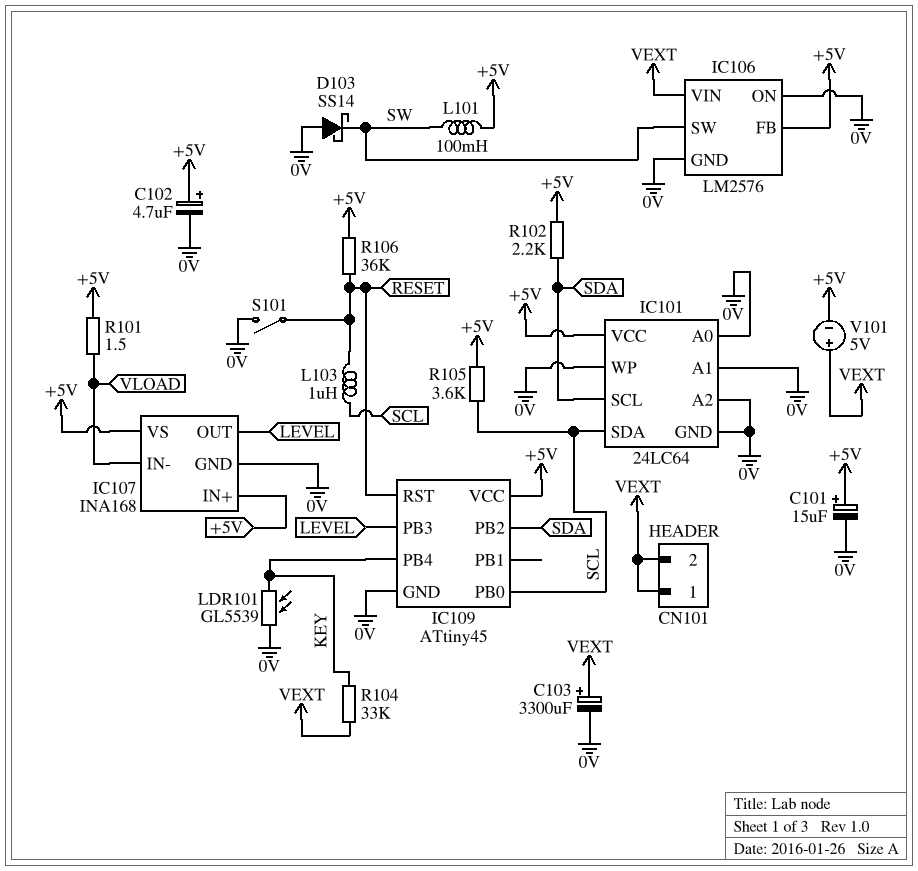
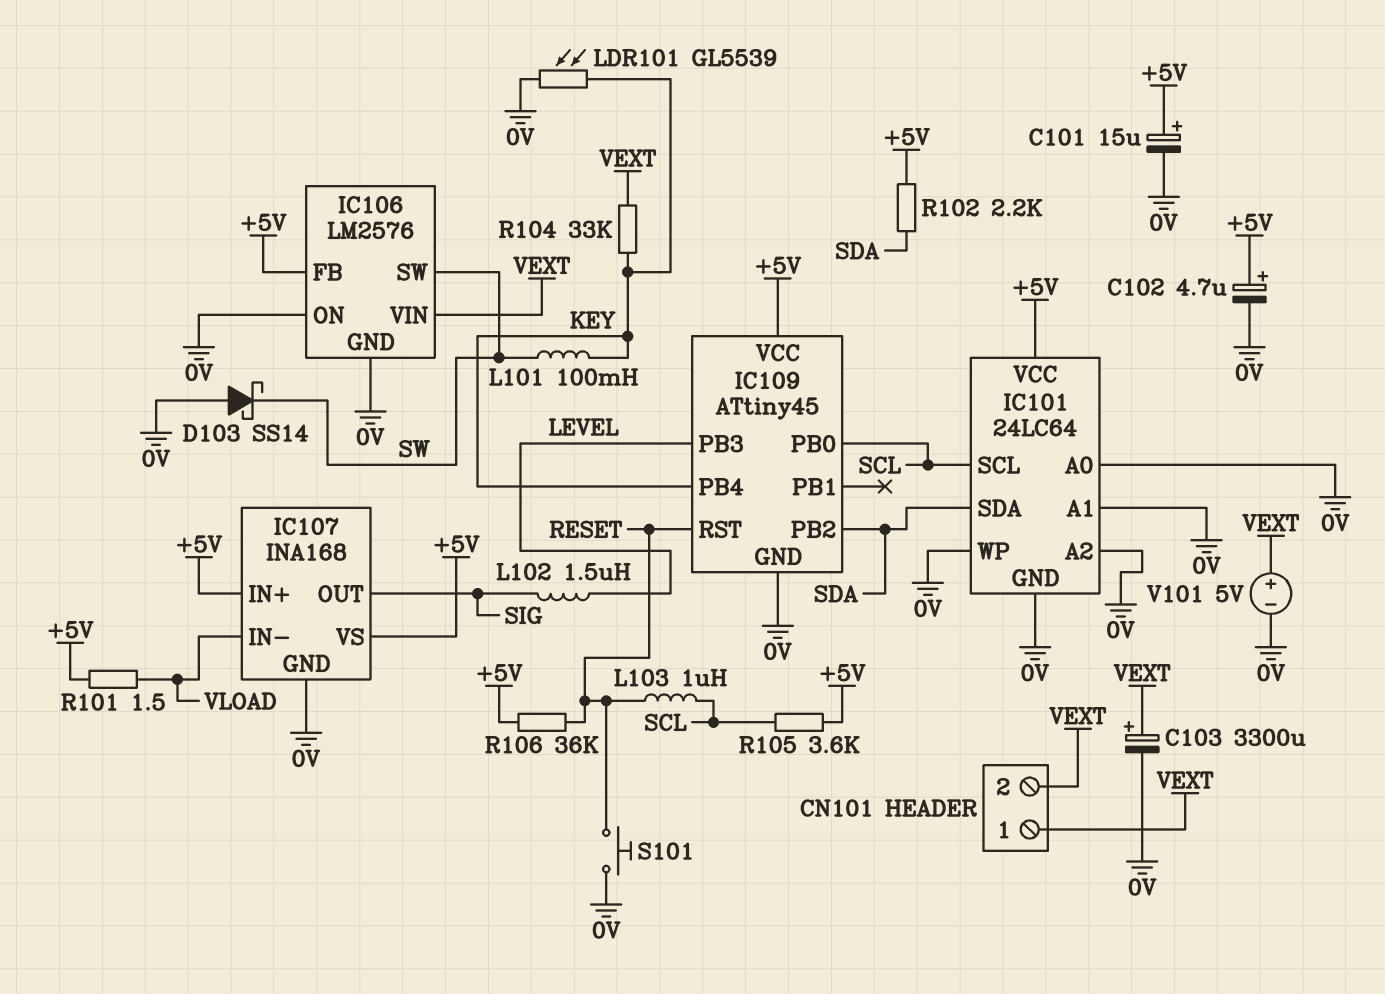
IC101 pin SCL: SDA -> SCL
IC101 pin SDA: SCL -> SDA
IC107 pin OUT: LEVEL -> SIG
L101: 100mH (+5V, SW) -> 100mH (KEY, SW)
L102: none -> 1.5uH (LEVEL, SIG)
S101: switch (0V, RESET) -> button (0V, RESET)
V101: 5V (plus VEXT, minus +5V) -> 5V (plus VEXT, minus 0V)

